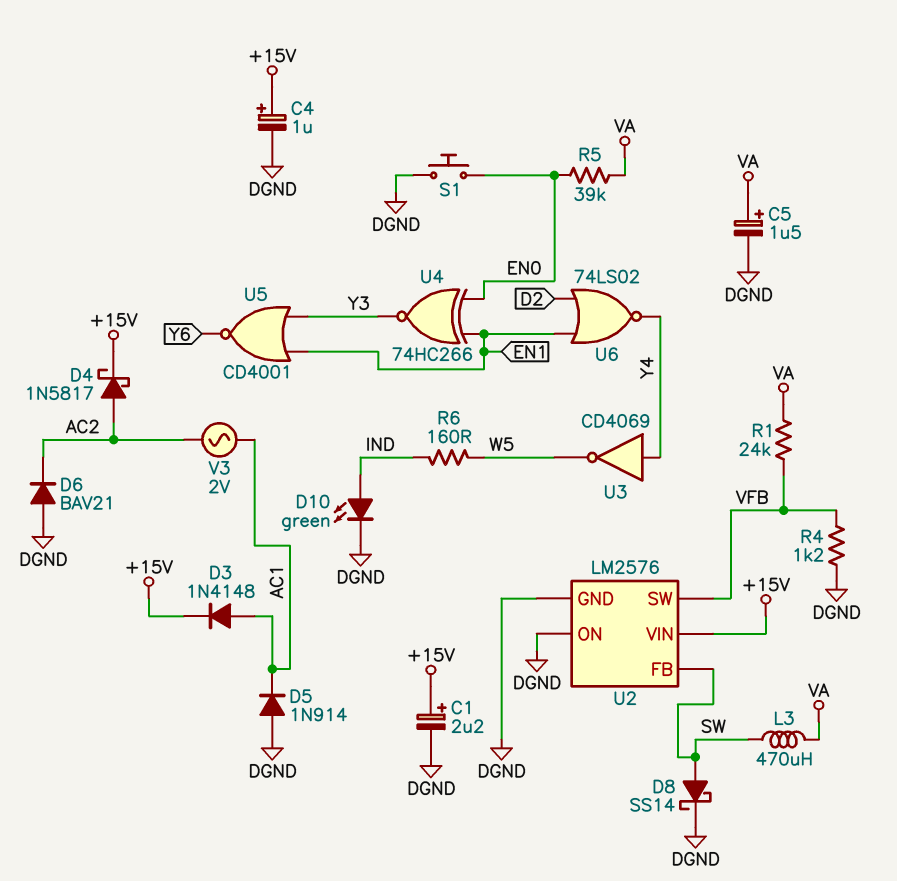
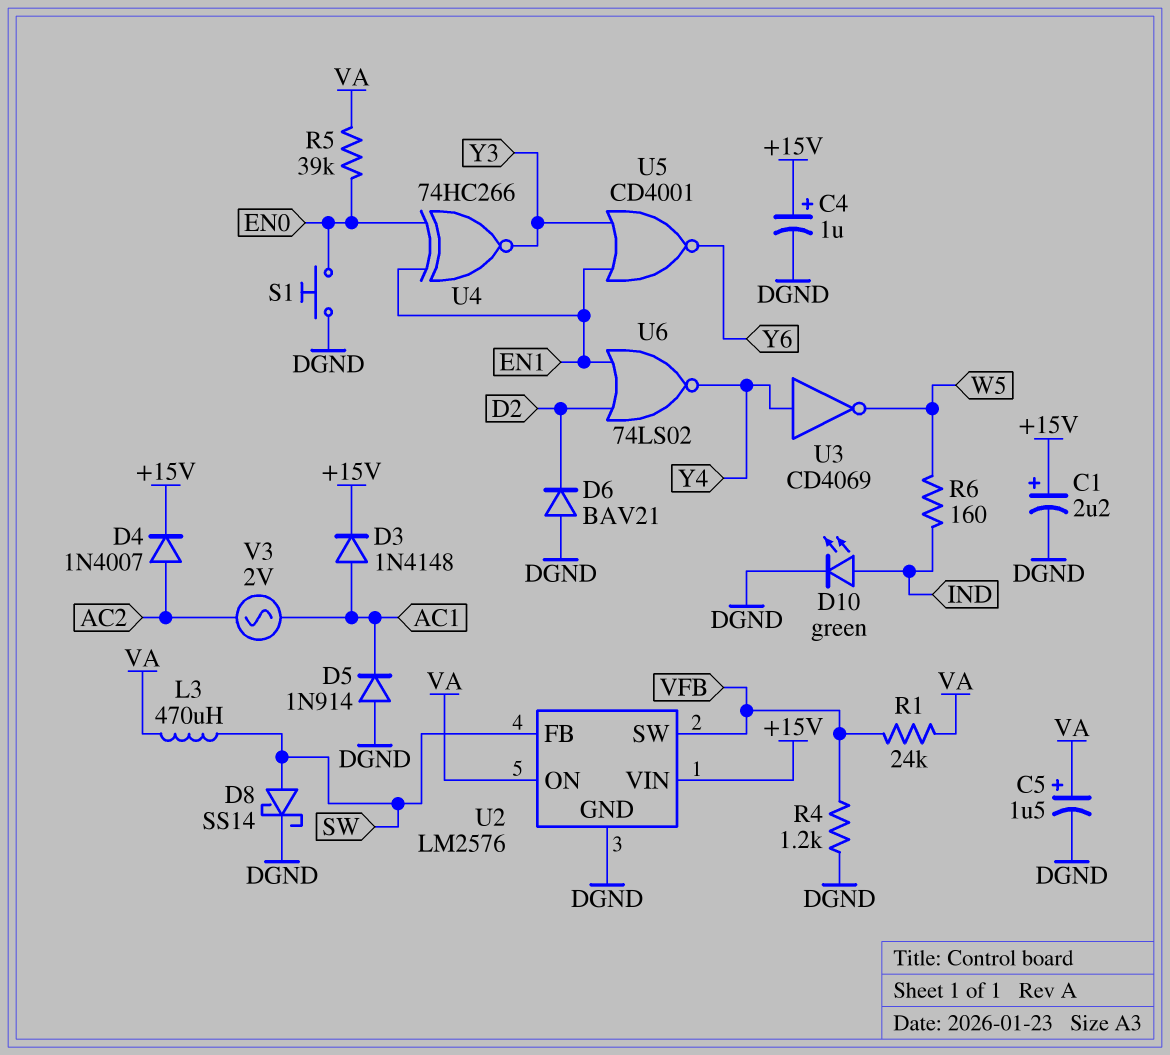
D4: schottky 1N5817 (A AC2, K +15V) -> diode 1N4007 (A AC2, K +15V)
D6: diode BAV21 (A DGND, K AC2) -> diode BAV21 (A DGND, K D2)
U2 pin ON: DGND -> VA

